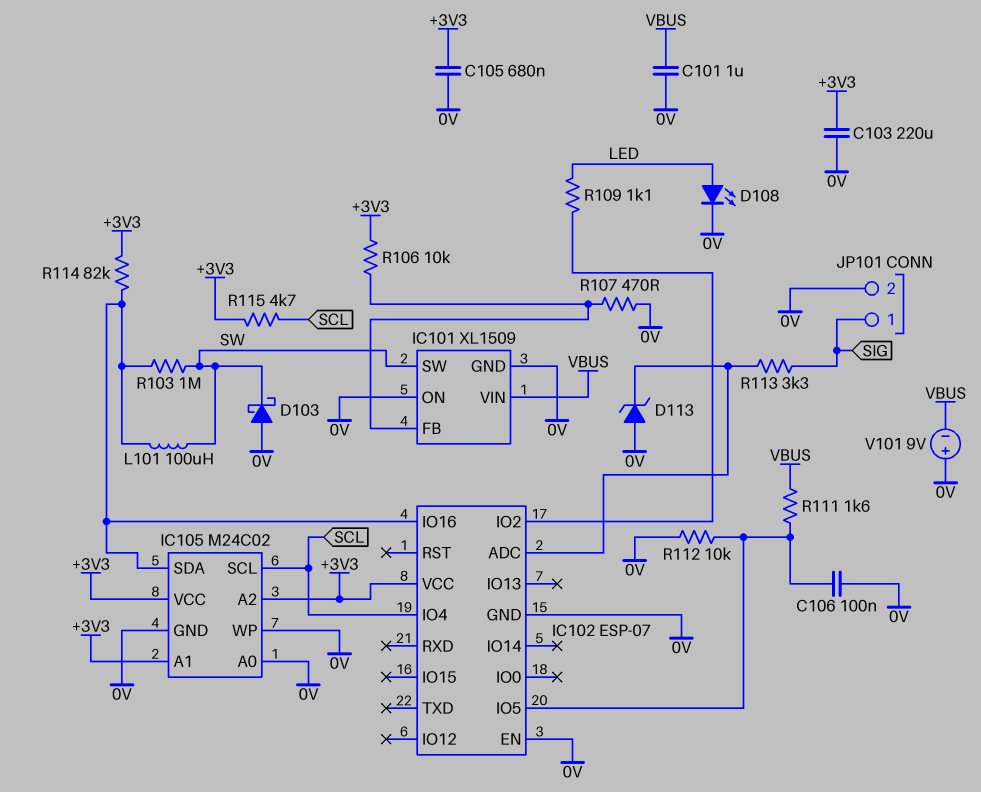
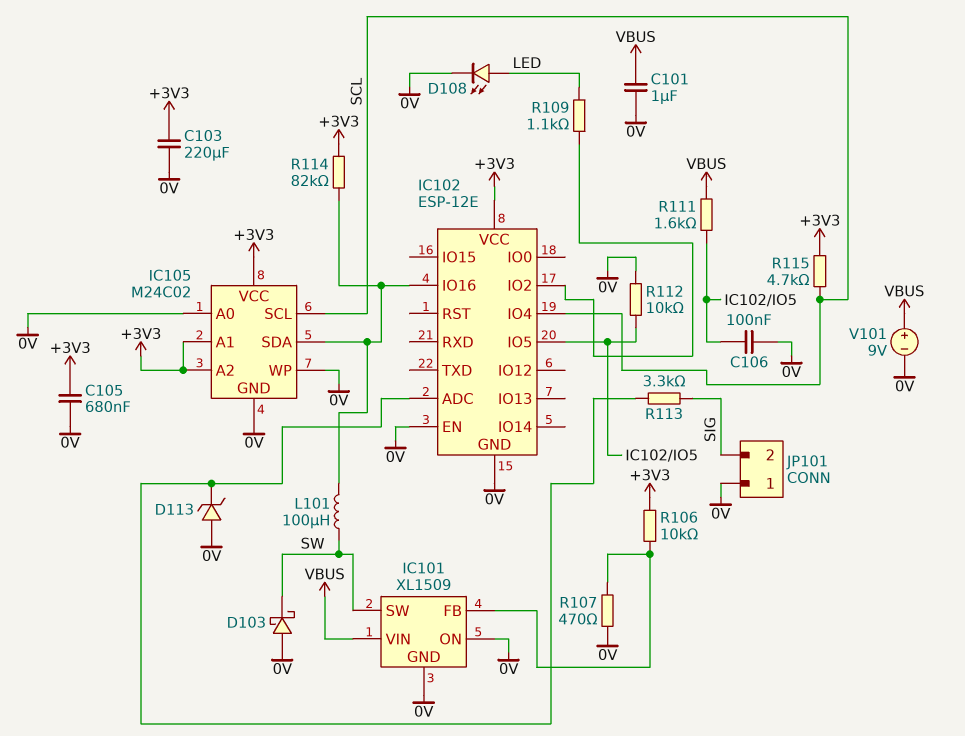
IC102: ESP-07 -> ESP-12E
JP101 pin 1: SIG -> 0V
JP101 pin 2: 0V -> SIG
R103: 1M (IC102/IO16, SW) -> none
V101: 9V (plus 0V, minus VBUS) -> 9V (plus VBUS, minus 0V)

